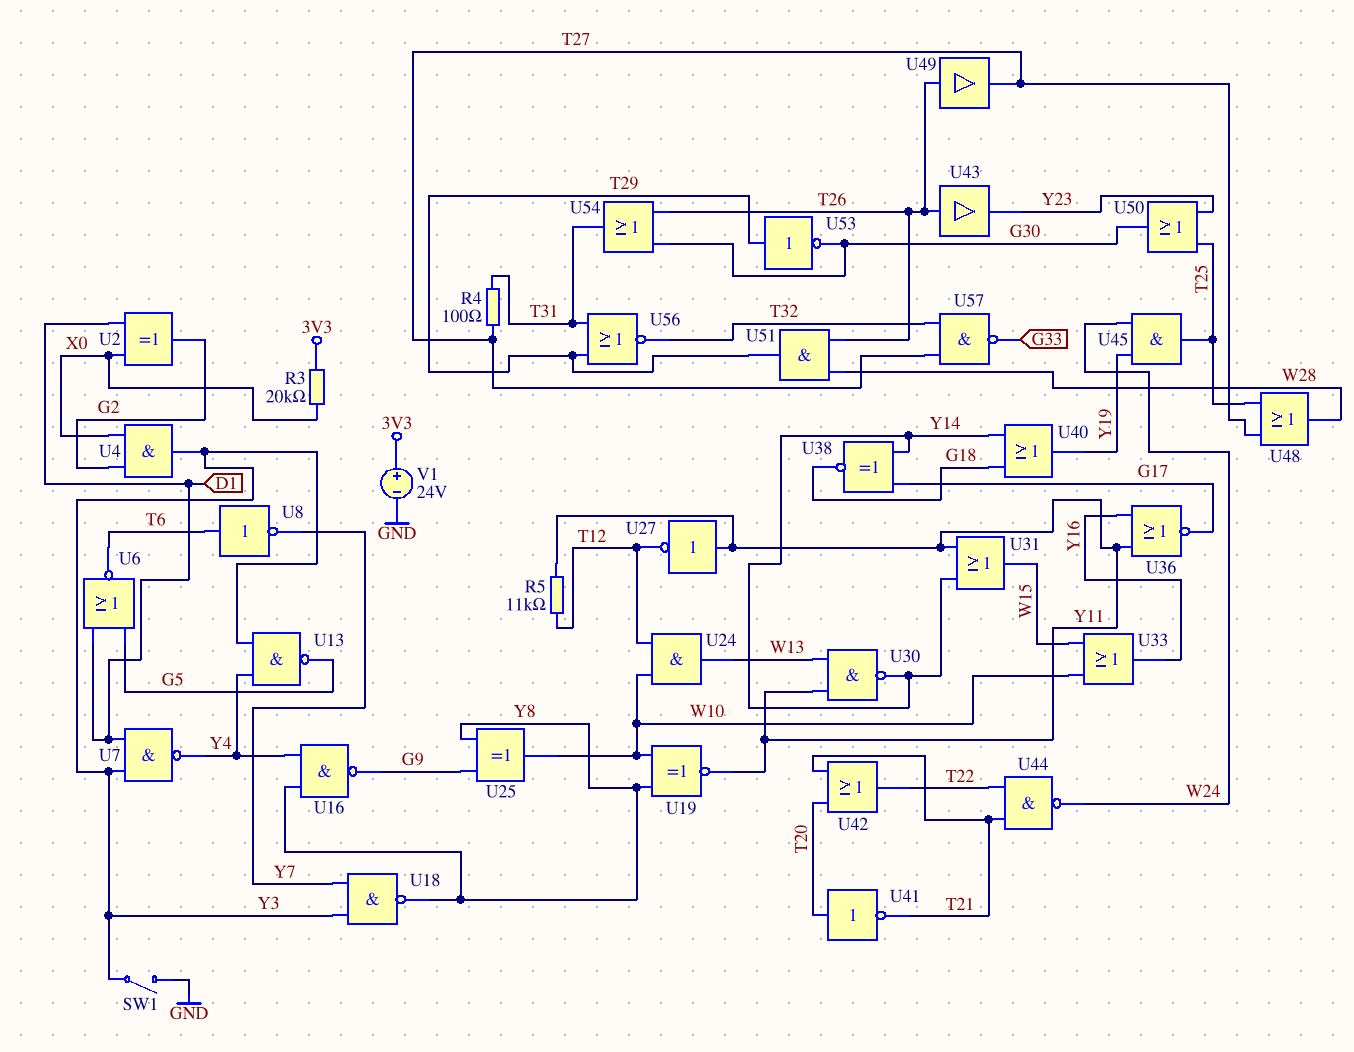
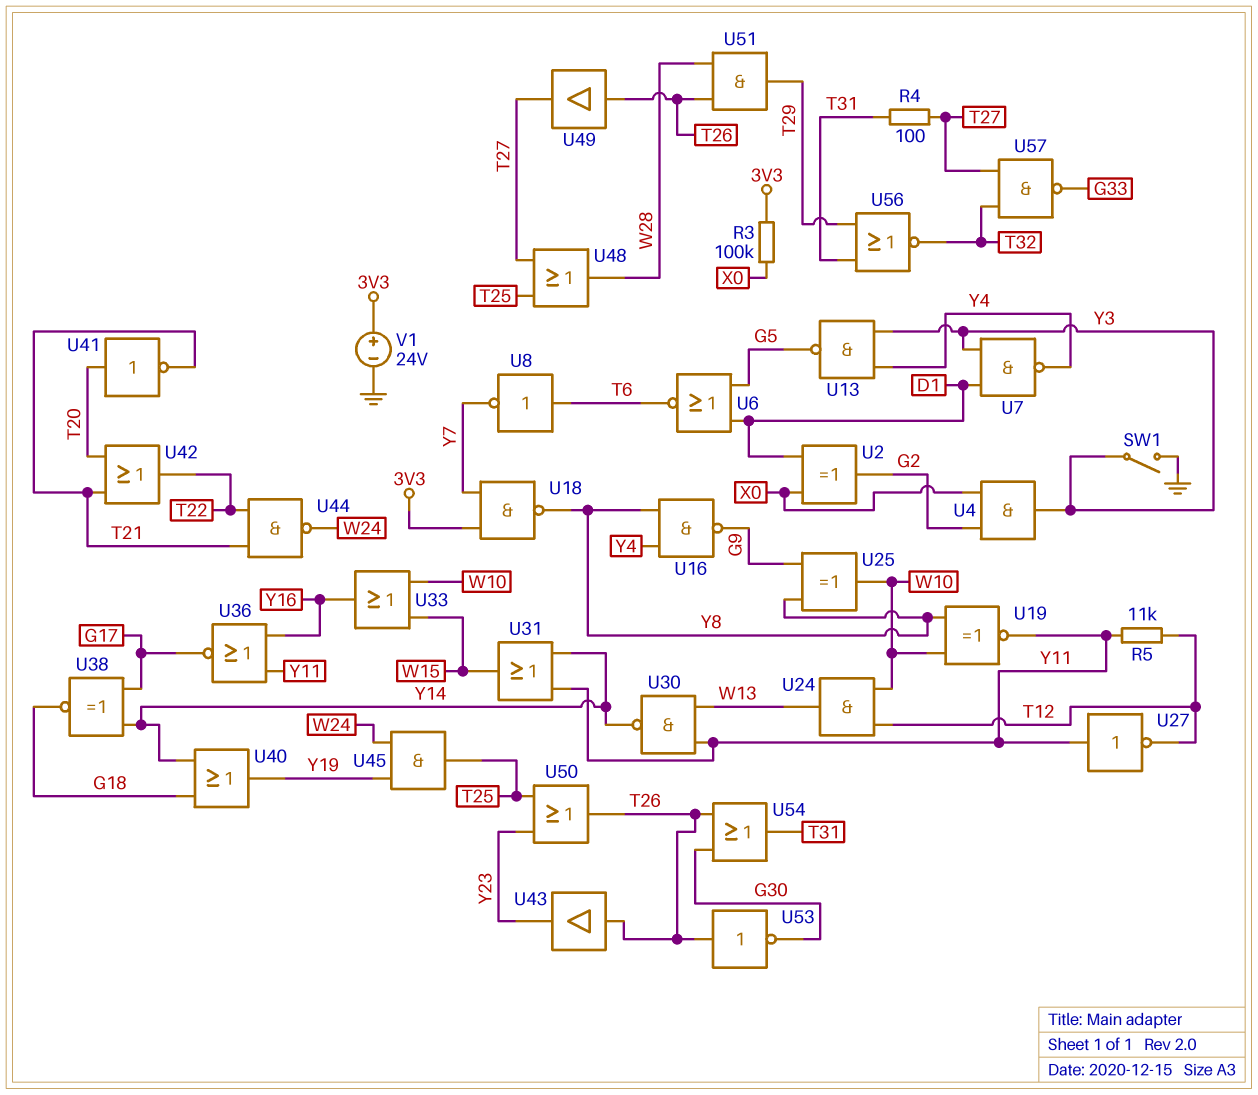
R3: 20k (3V3, X0) -> 100k (3V3, X0)
U18: NAND (in Y3, in Y7, out Y8) -> NAND (in 3V3, in Y7, out Y8)
U50: OR (in T25, in Y23, out G30) -> OR (in T25, in Y23, out T26)
U53: NOT (in T29, out G30) -> NOT (in T26, out G30)

